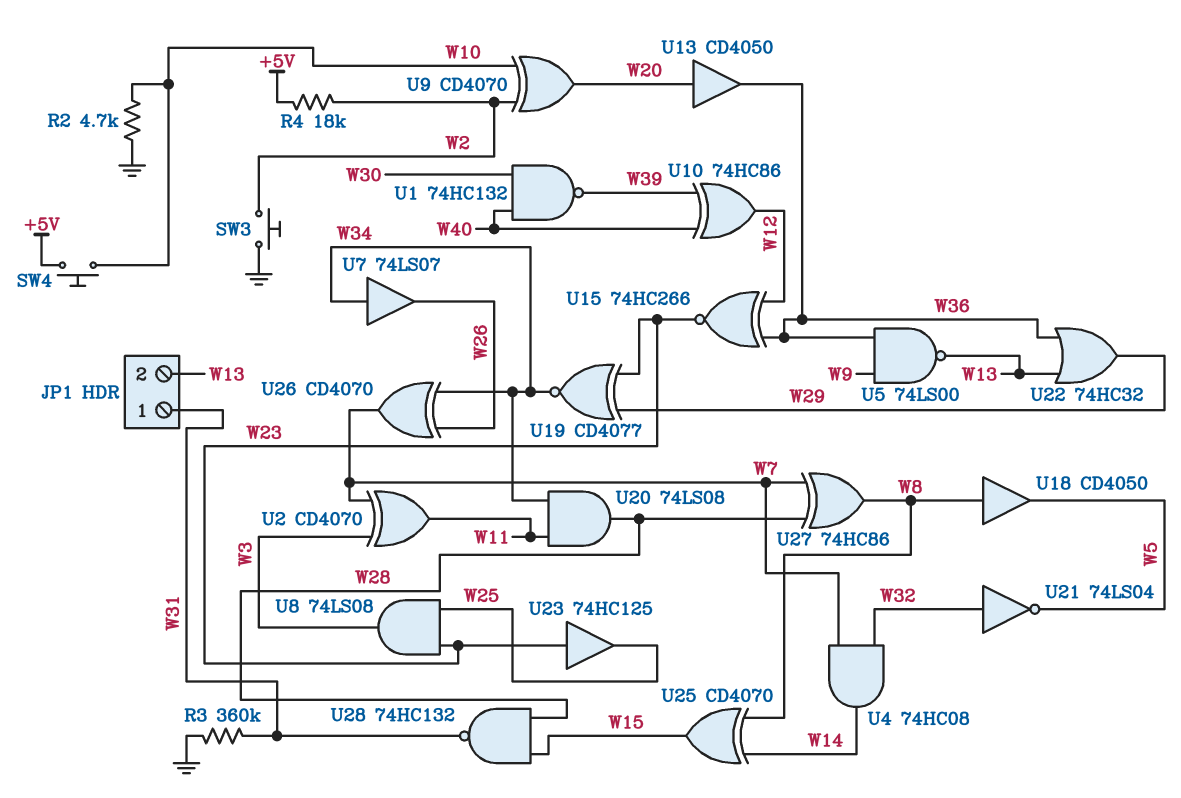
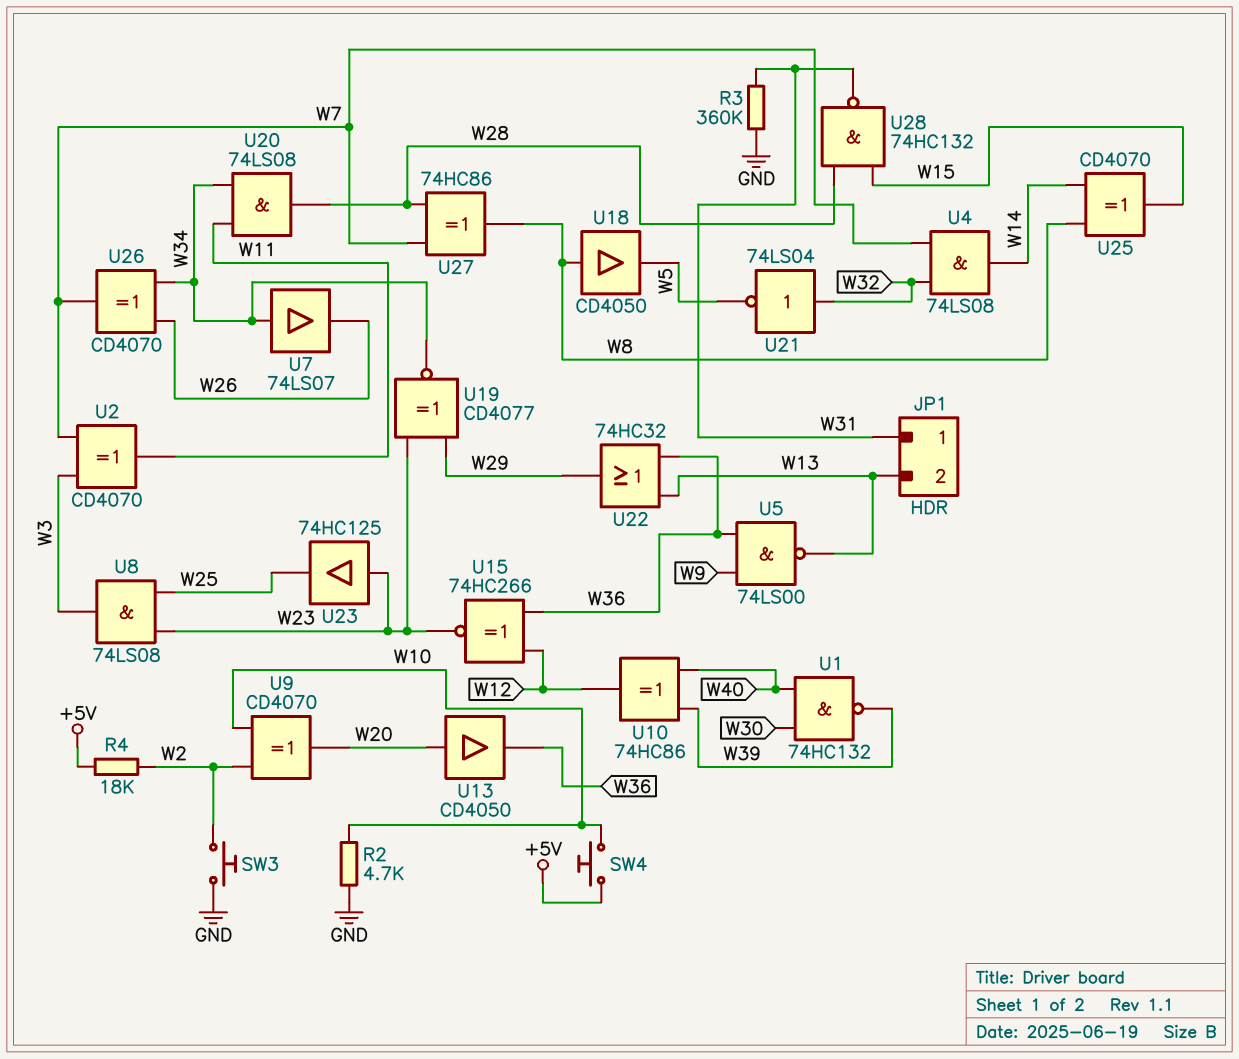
U4: AND 74HC08 (in W7, in W32, out W14) -> AND 74LS08 (in W7, in W32, out W14)

